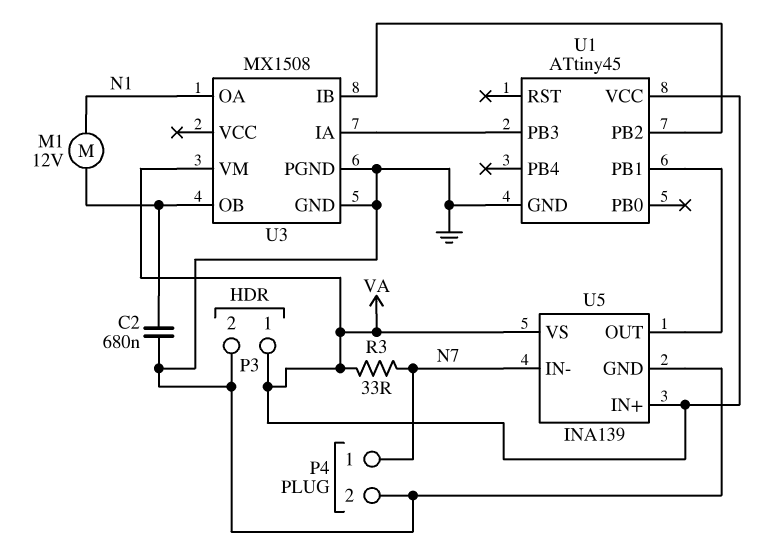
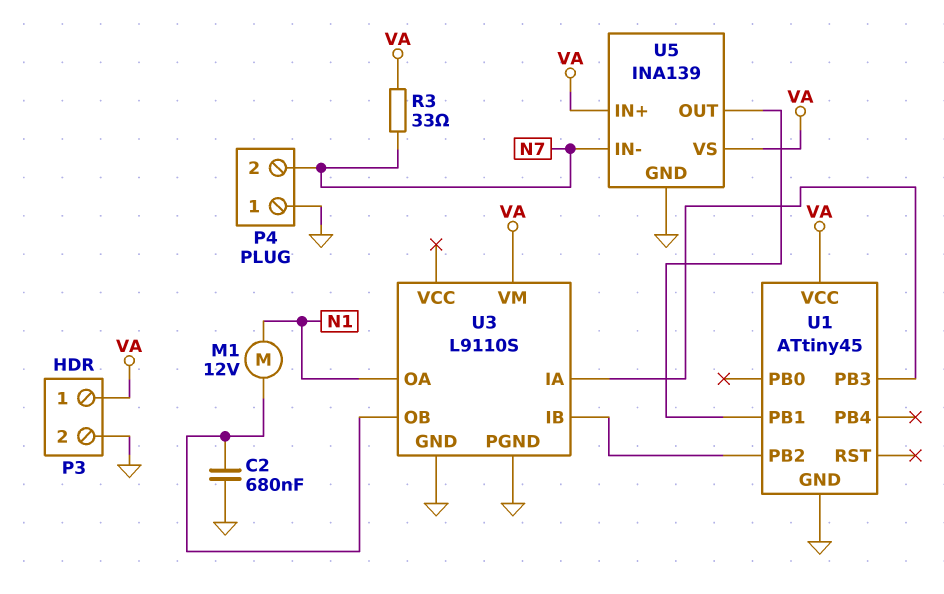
P4 pin 1: N7 -> GND
P4 pin 2: GND -> N7
U3: MX1508 -> L9110S

